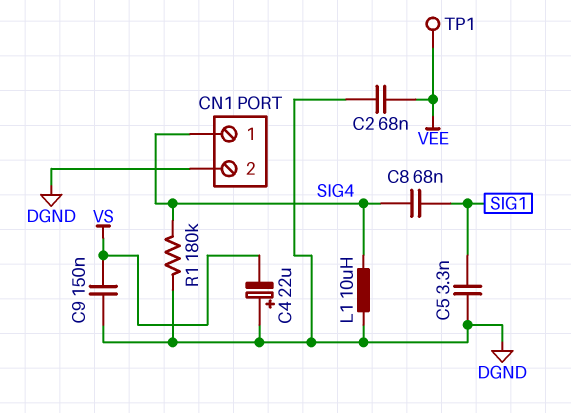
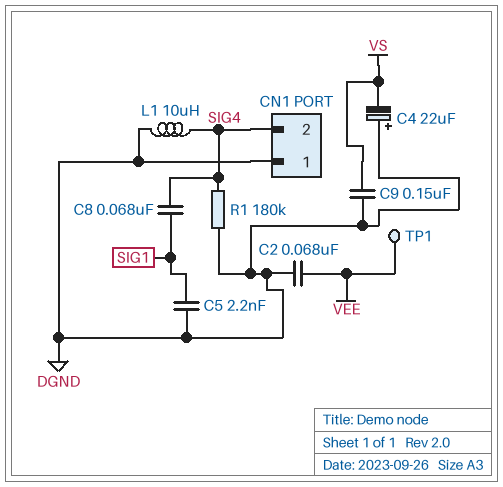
C5: 3.3nF (DGND, SIG1) -> 2.2nF (DGND, SIG1)
CN1 pin 1: SIG4 -> DGND
CN1 pin 2: DGND -> SIG4

